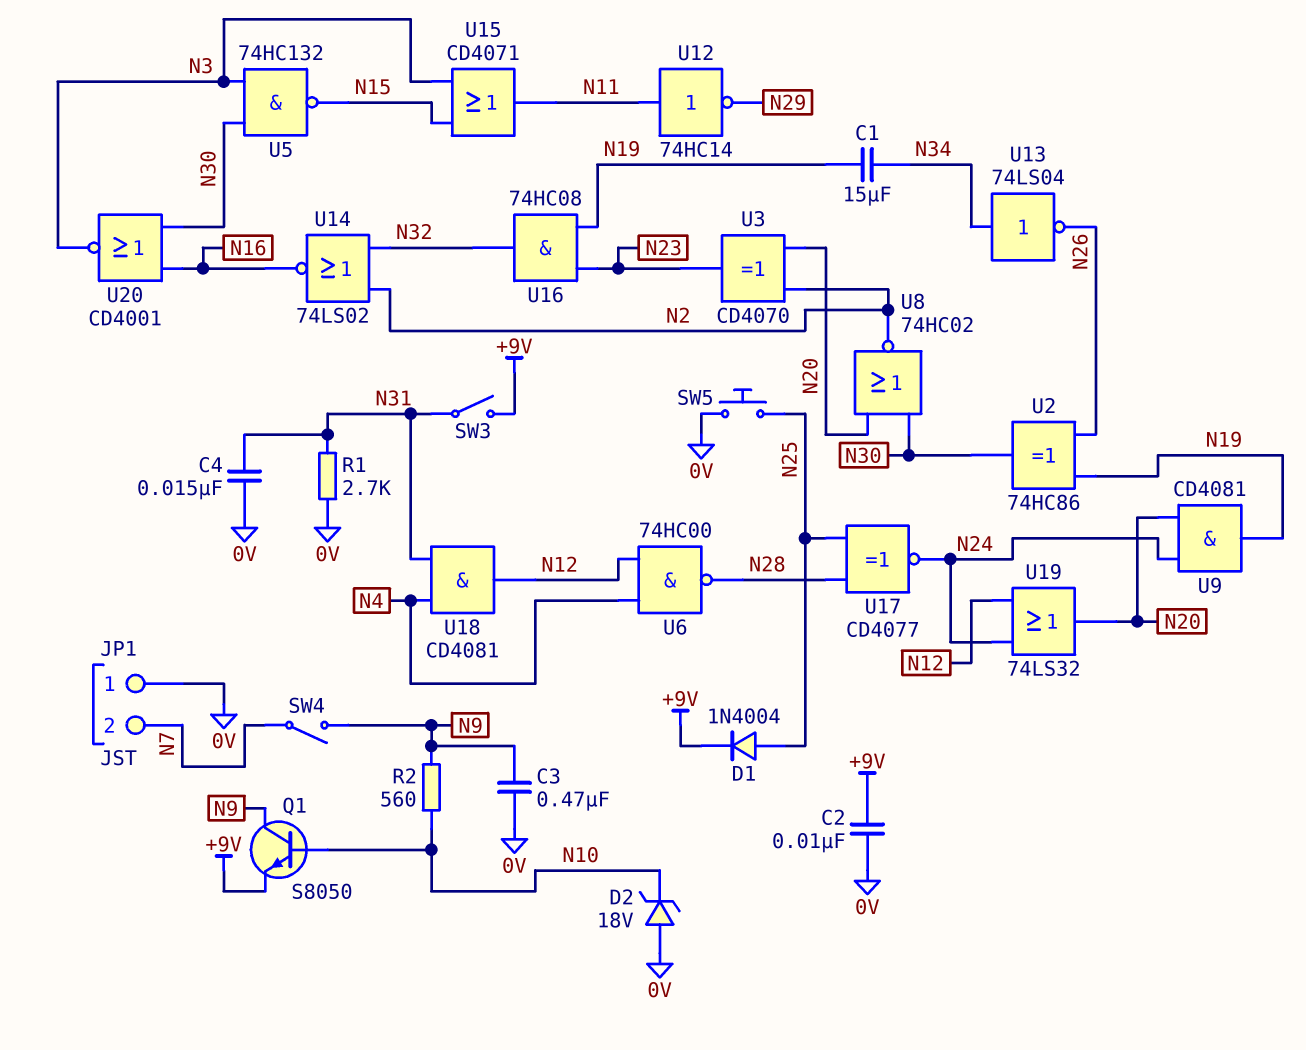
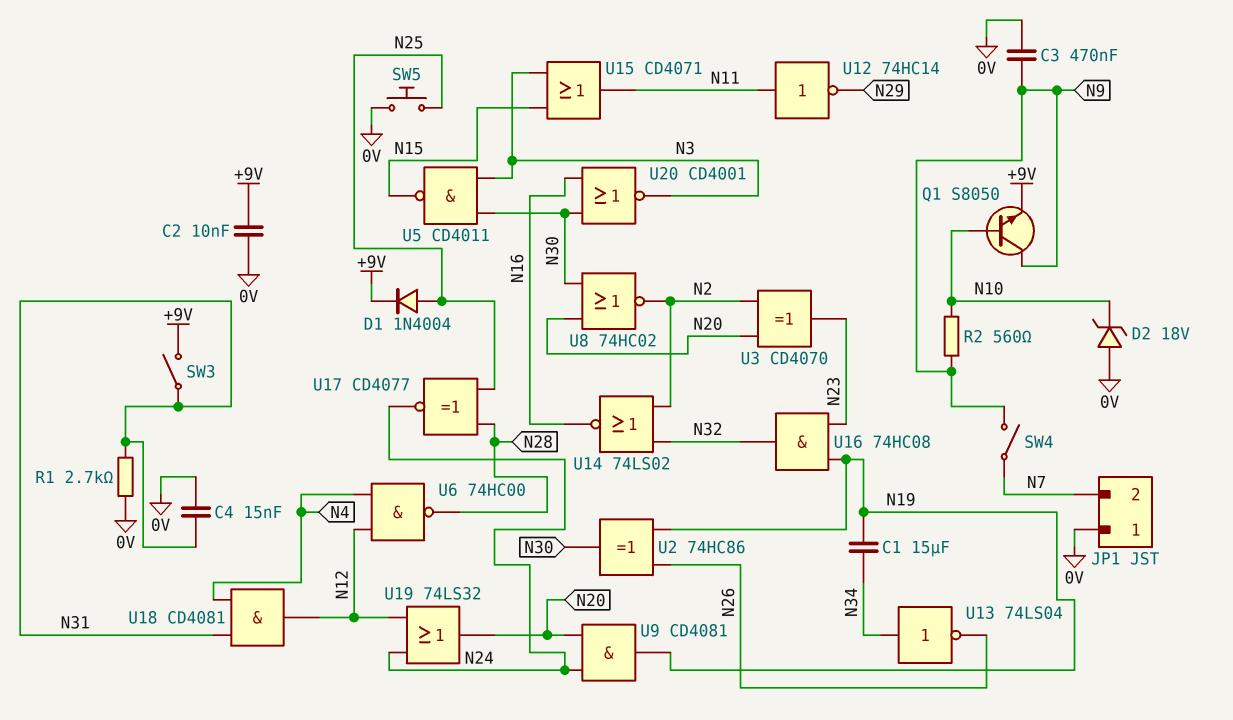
U5: NAND 74HC132 (in N3, in N30, out N15) -> NAND CD4011 (in N3, in N30, out N15)

